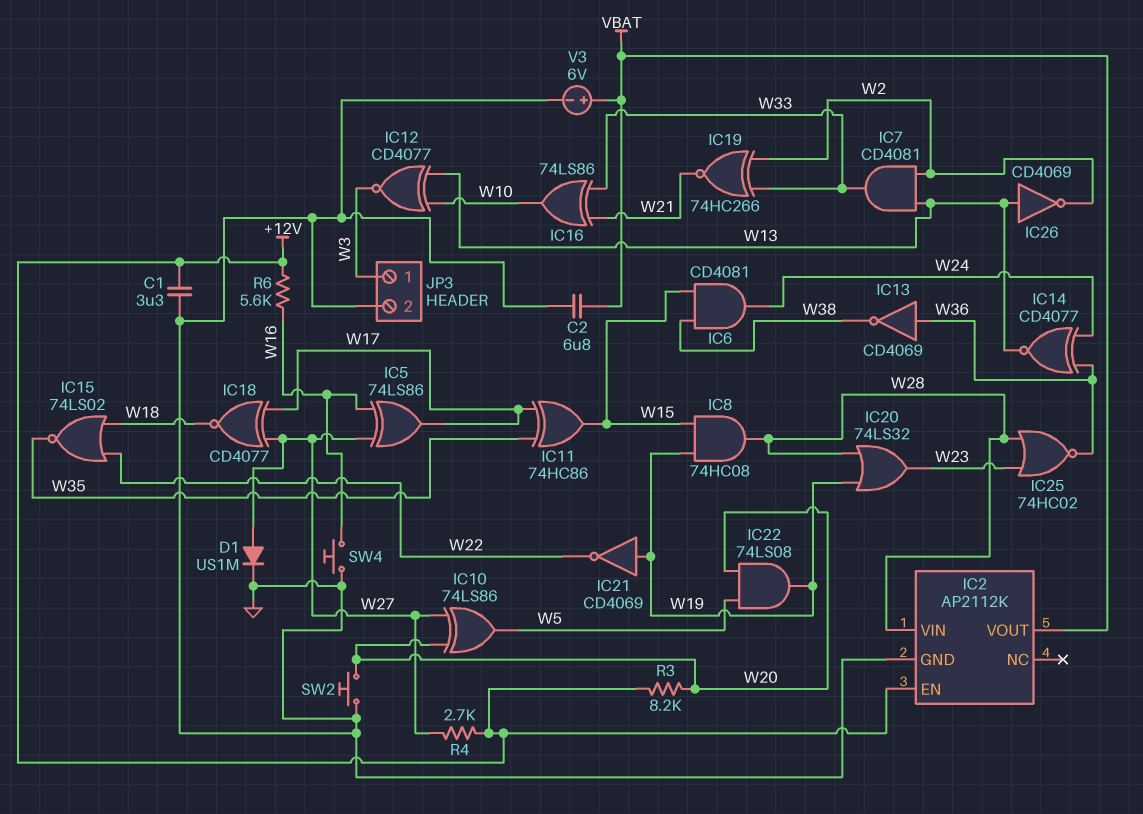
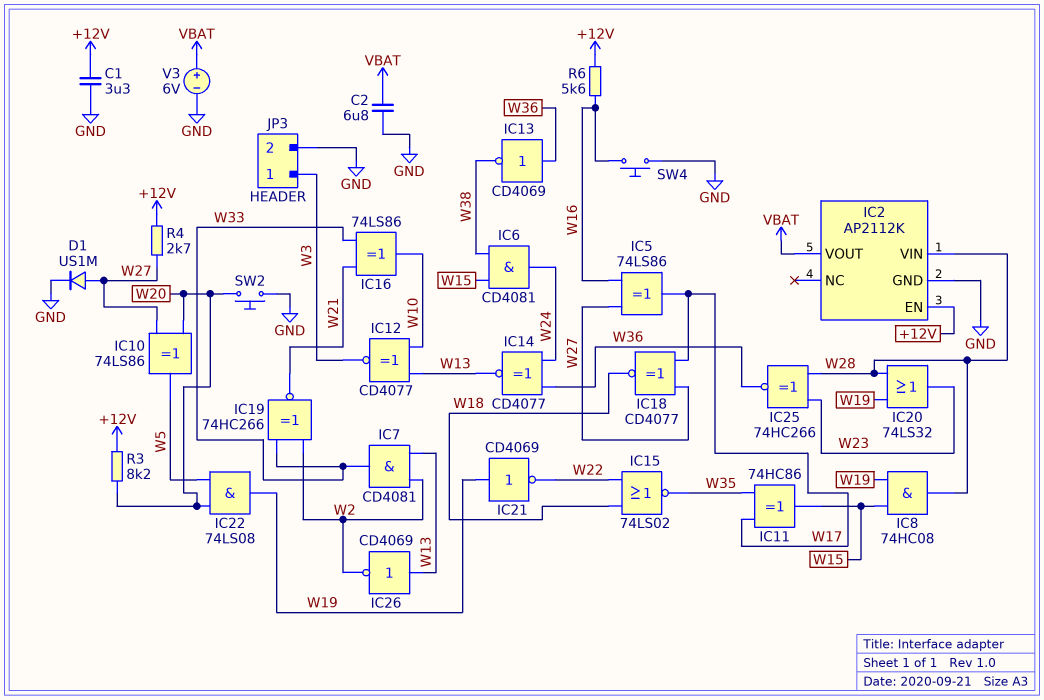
IC25: NOR 74HC02 (in W23, in W28, out W36) -> XNOR 74HC266 (in W23, in W28, out W36)

